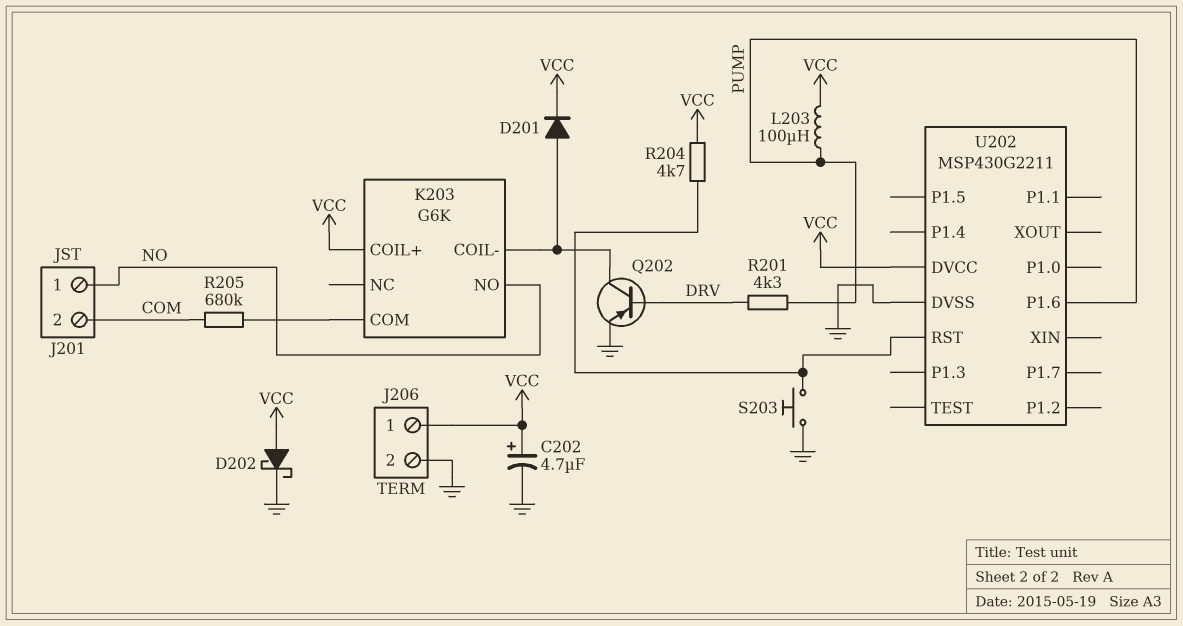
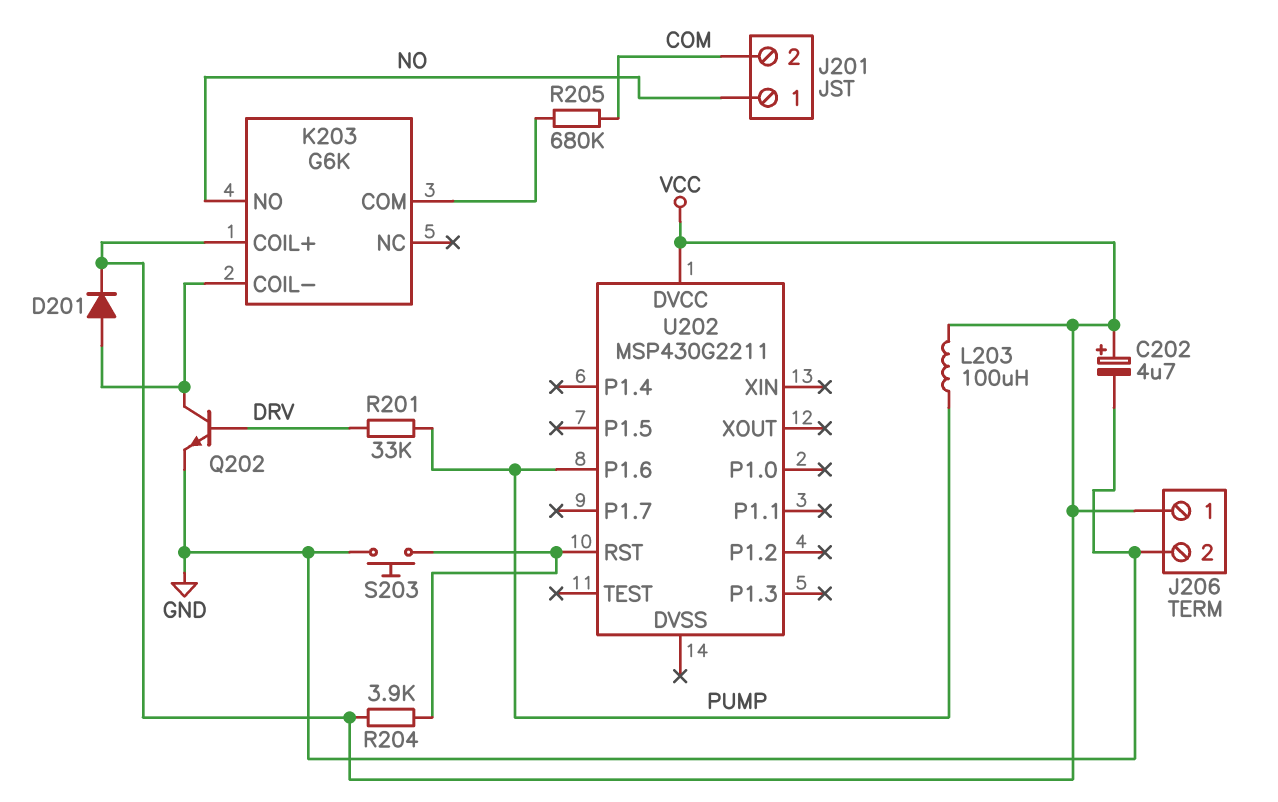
D202: schottky (A VCC, K GND) -> none
Q202: PNP (B DRV, C K203/COIL-, E GND) -> NPN (B DRV, C K203/COIL-, E GND)
R201: 4.3k (DRV, PUMP) -> 33k (DRV, PUMP)
R204: 4.7k (U202/RST, VCC) -> 3.9k (U202/RST, VCC)
U202 pin DVSS: GND -> none

